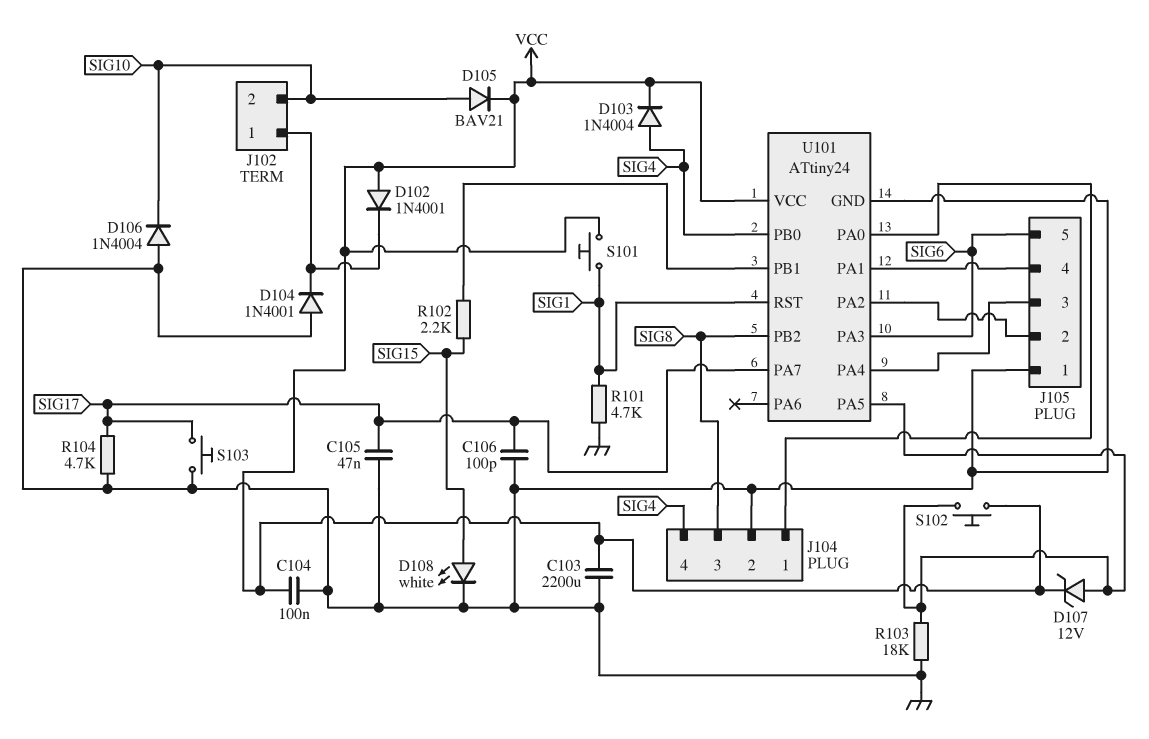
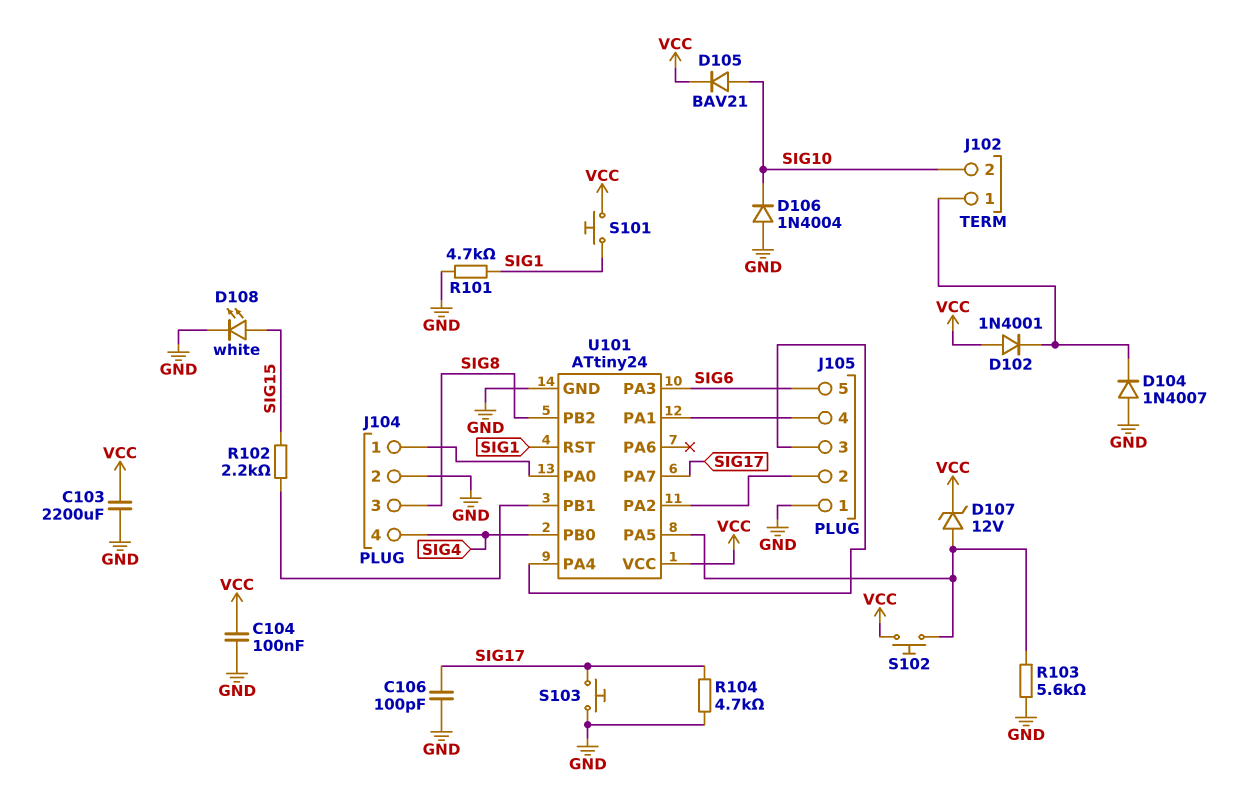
C105: 47nF (GND, SIG17) -> none
D103: diode 1N4004 (A SIG4, K VCC) -> none
D104: diode 1N4001 (A GND, K J102/1) -> diode 1N4007 (A GND, K J102/1)
R103: 18k (GND, U101/PA5) -> 5.6k (GND, U101/PA5)

